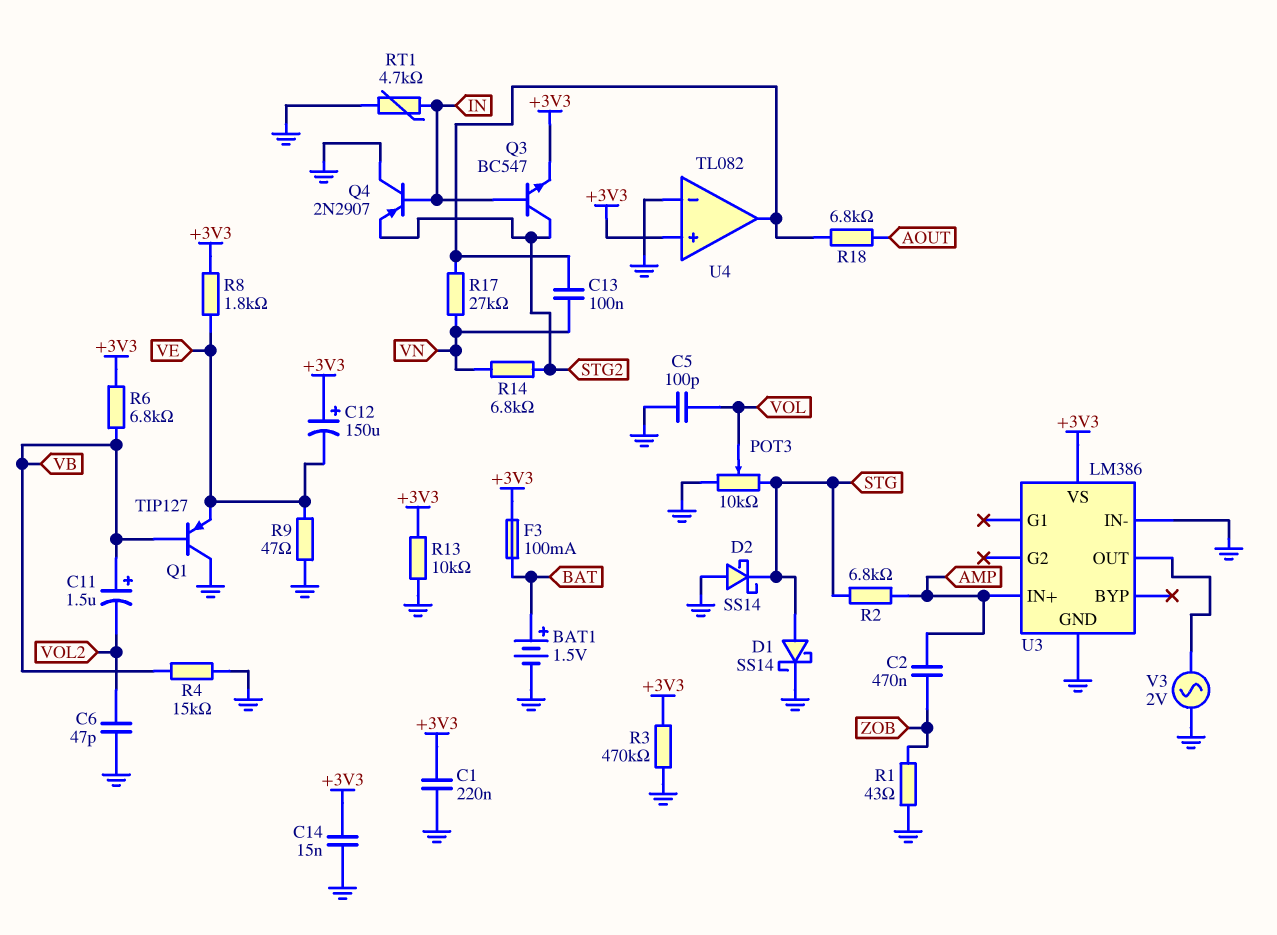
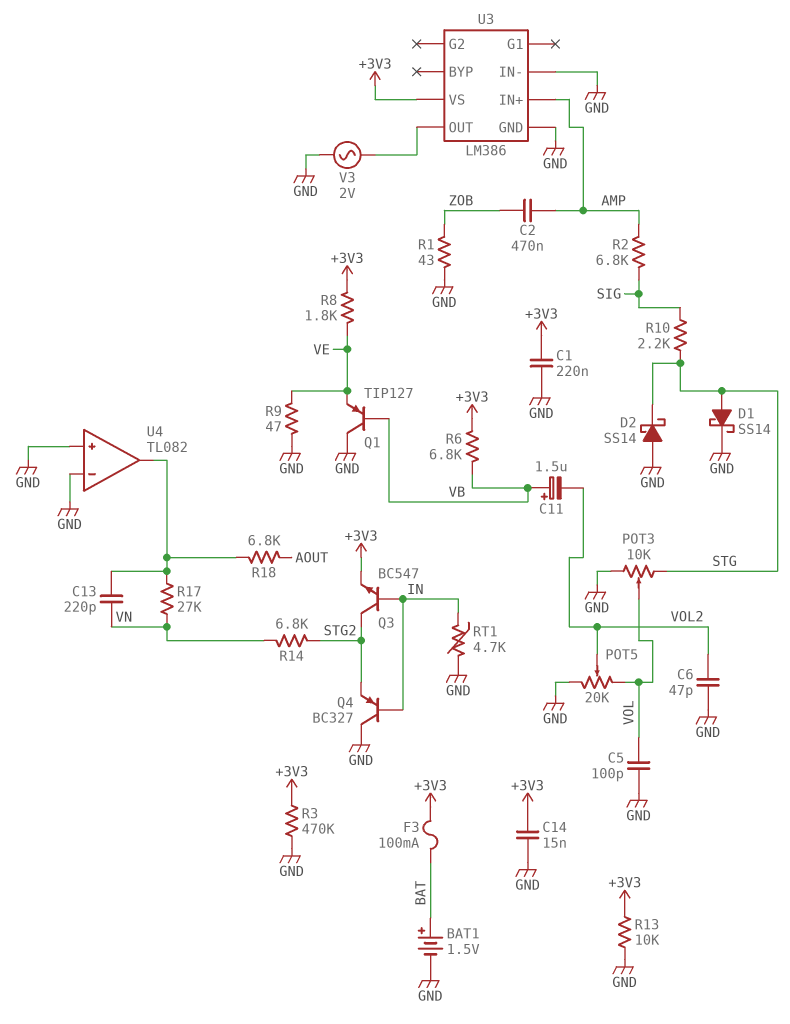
C12: 150uF (plus +3V3, minus VE) -> none
C13: 100nF (U4/out, VN) -> 220pF (U4/out, VN)
POT5: none -> 20k (GND, VOL, wiper VOL2)
Q4: PNP 2N2907 (B IN, C GND, E STG2) -> PNP BC327 (B IN, C GND, E STG2)
R2: 6.8k (AMP, STG) -> 6.8k (AMP, SIG)
R4: 15k (GND, VB) -> none
R10: none -> 2.2k (SIG, STG)
U4 pin in+: +3V3 -> GND

